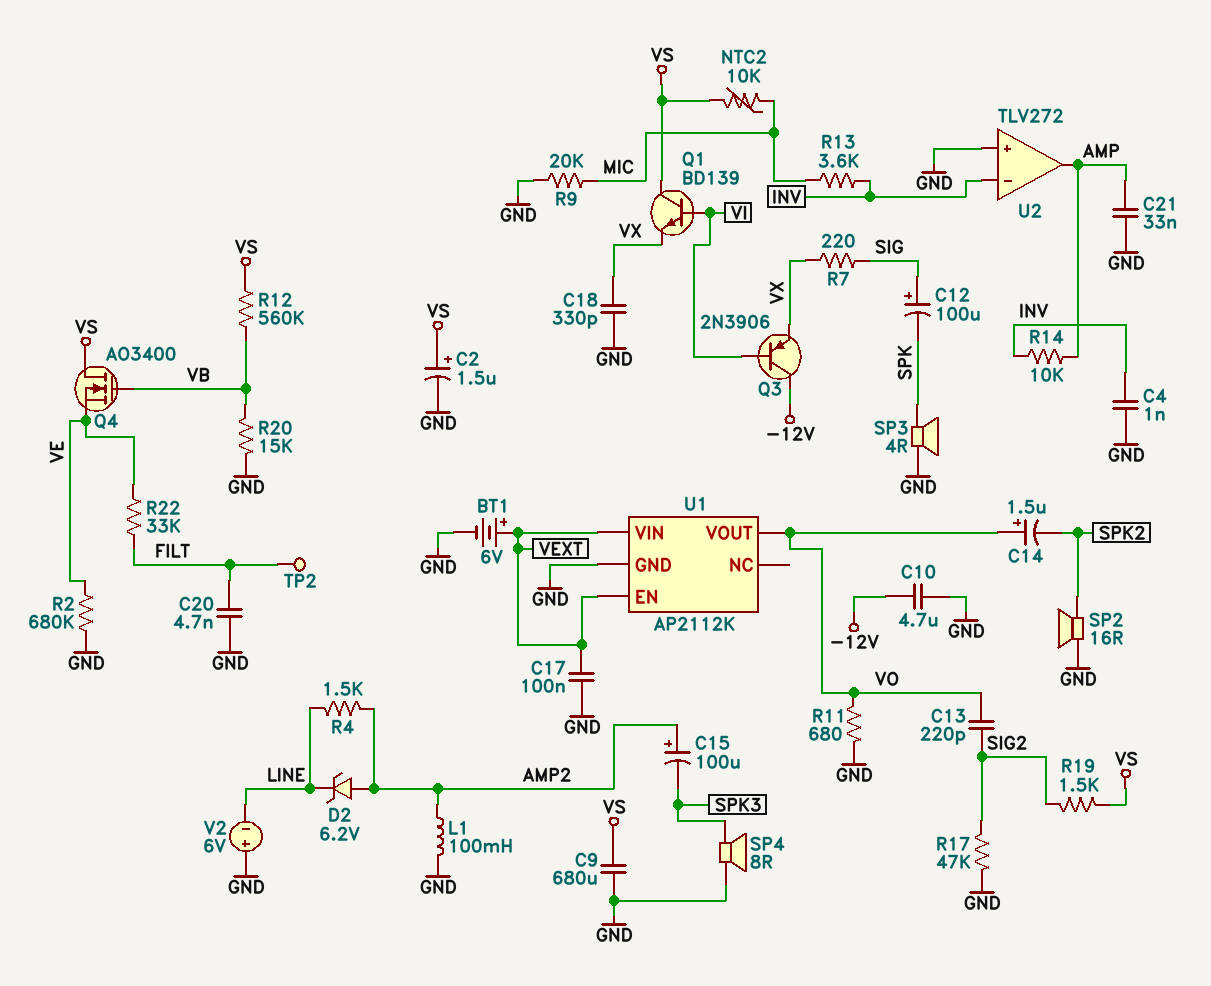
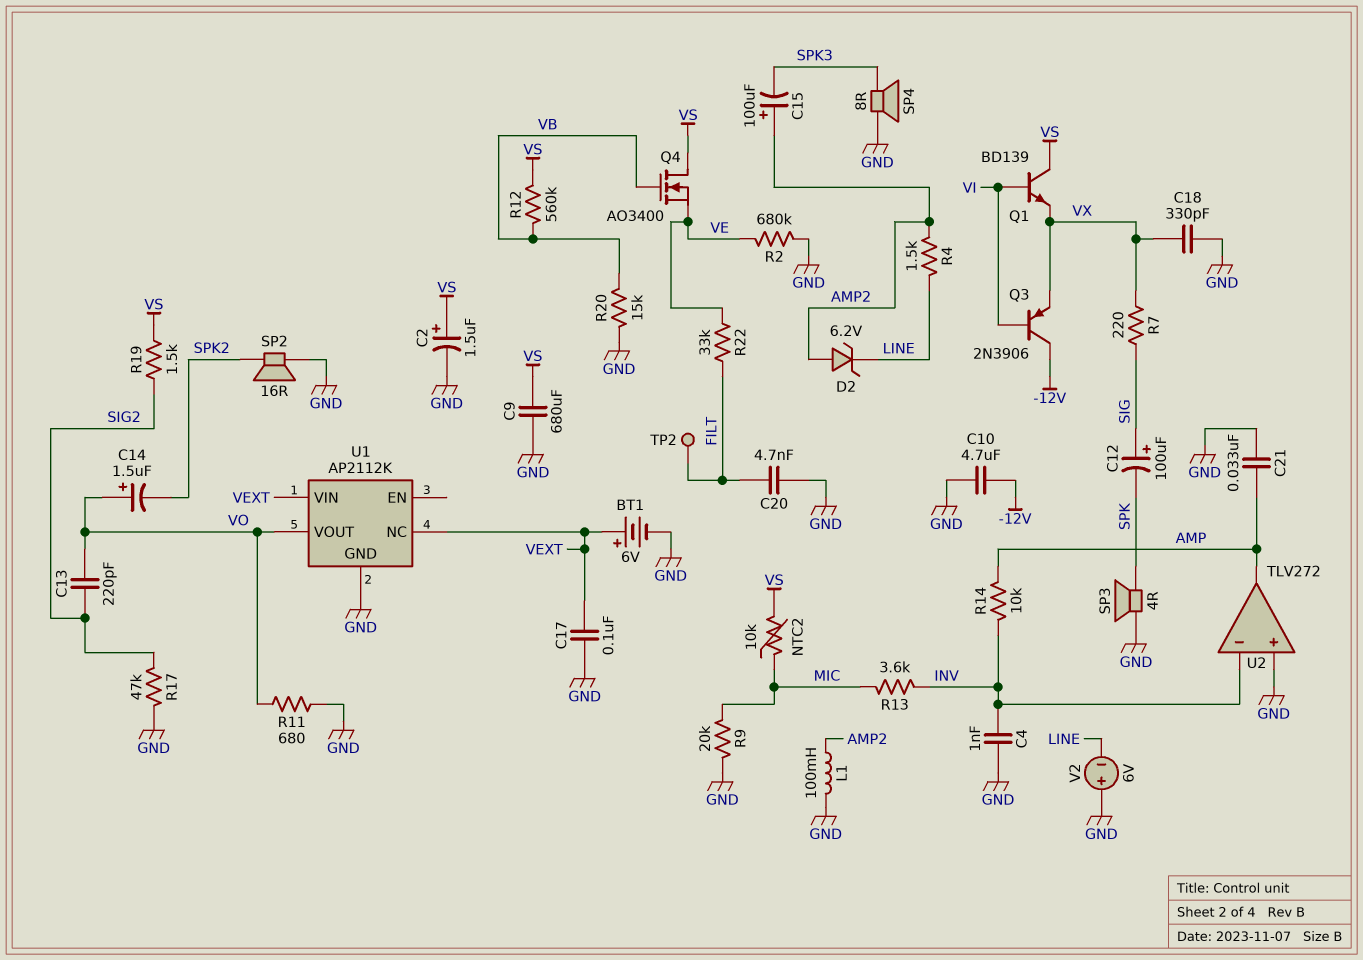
U1 pin EN: VEXT -> none
U1 pin NC: none -> VEXT

